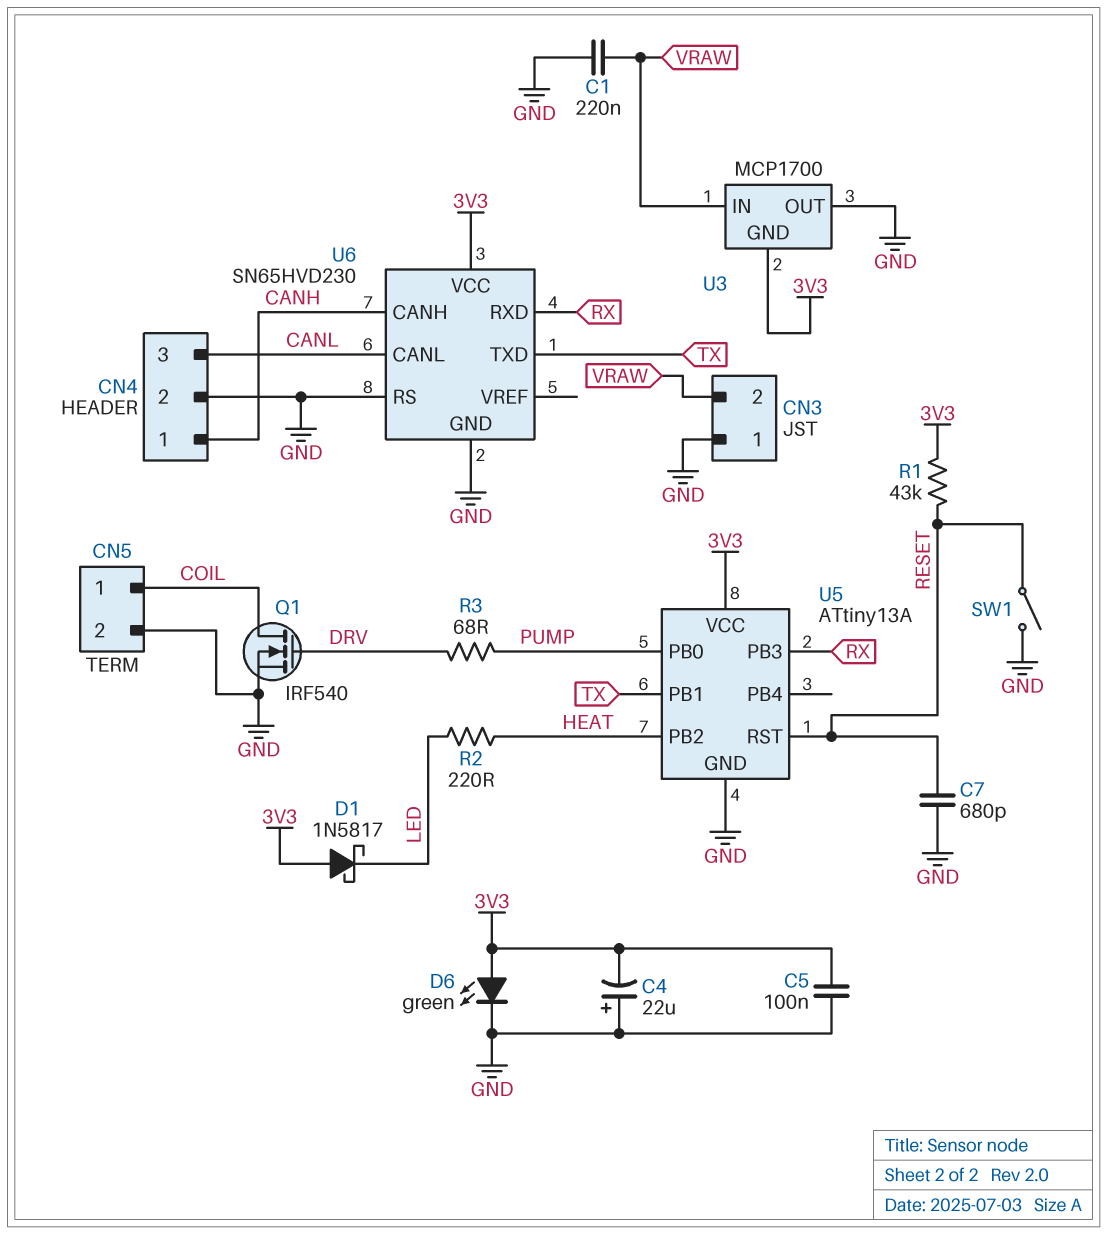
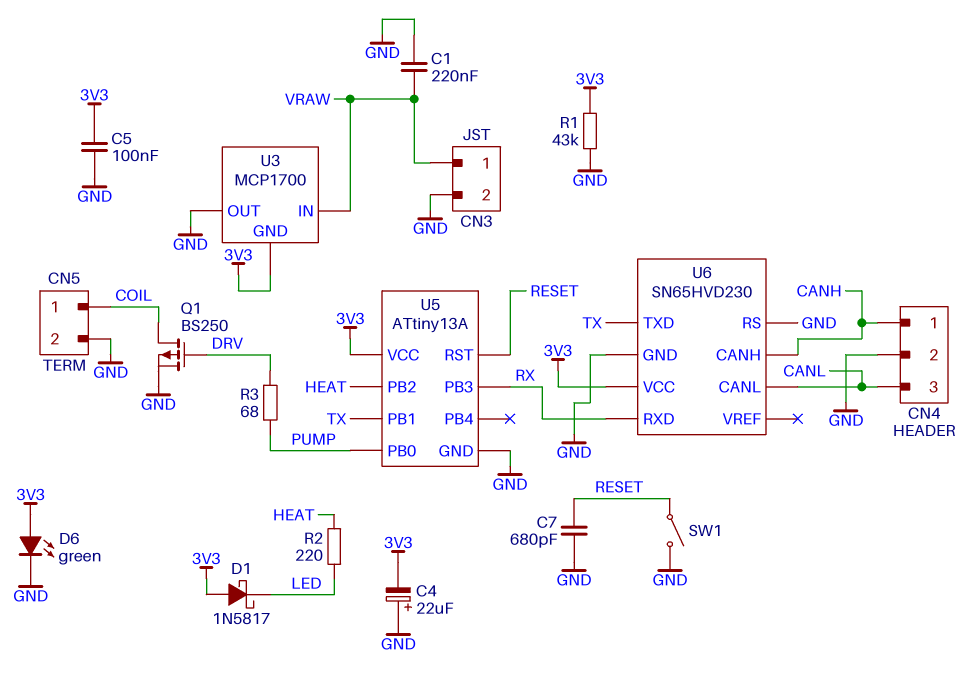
CN3 pin 1: GND -> VRAW
CN3 pin 2: VRAW -> GND
Q1: NMOS IRF540 (G DRV, D COIL, S GND) -> PMOS BS250 (G DRV, D COIL, S GND)
R1: 43k (3V3, RESET) -> 43k (3V3, GND)

